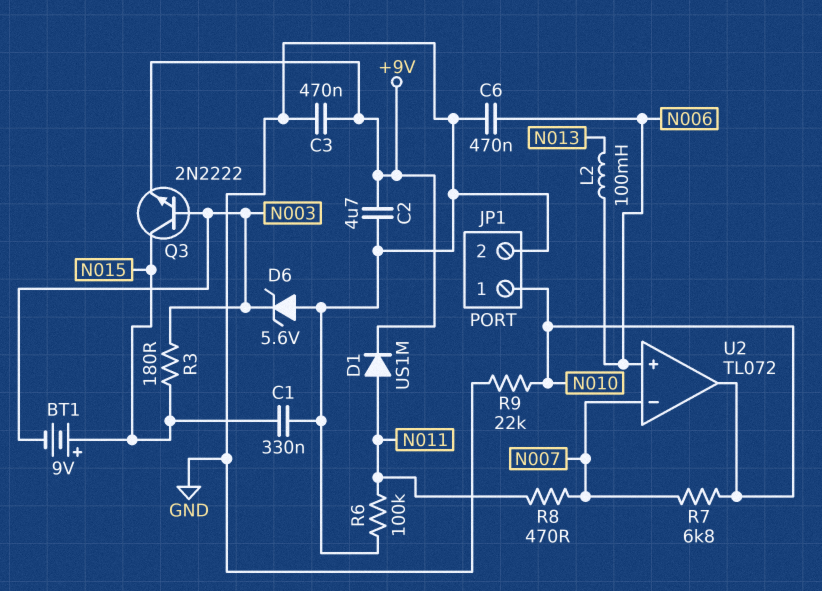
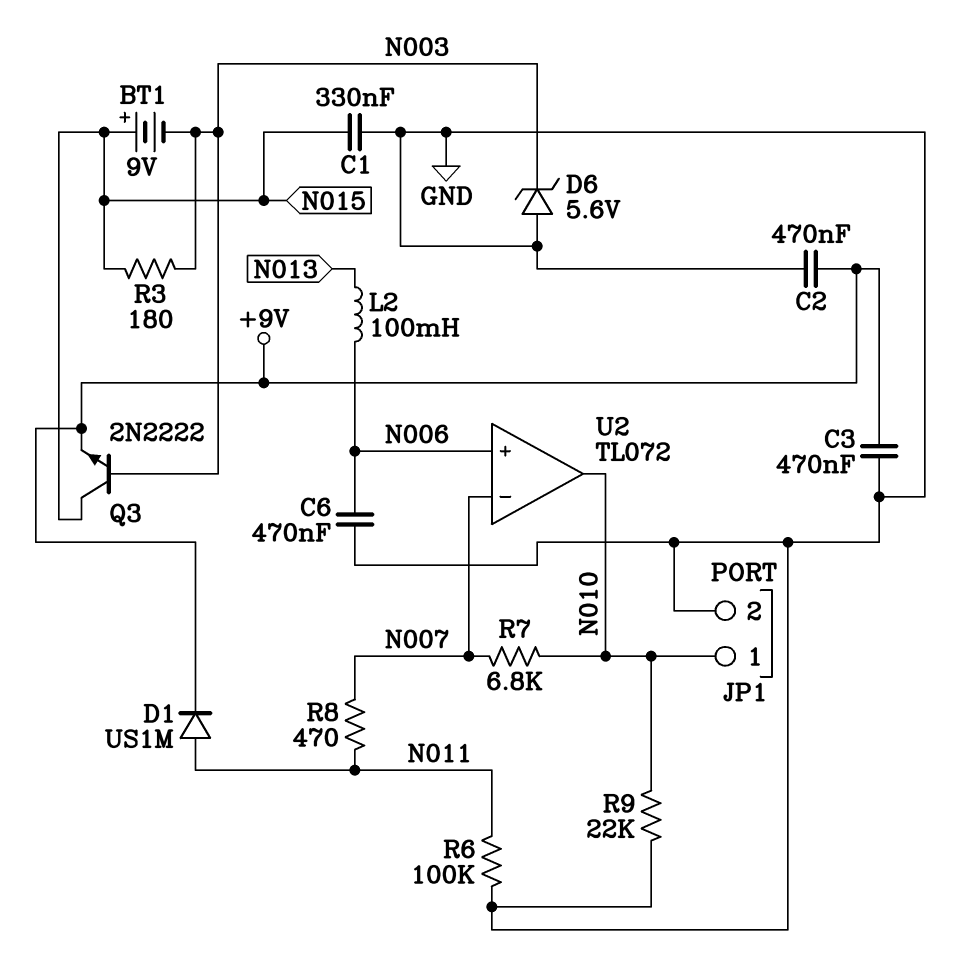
C2: 4.7uF (+9V, GND) -> 470nF (+9V, GND)

